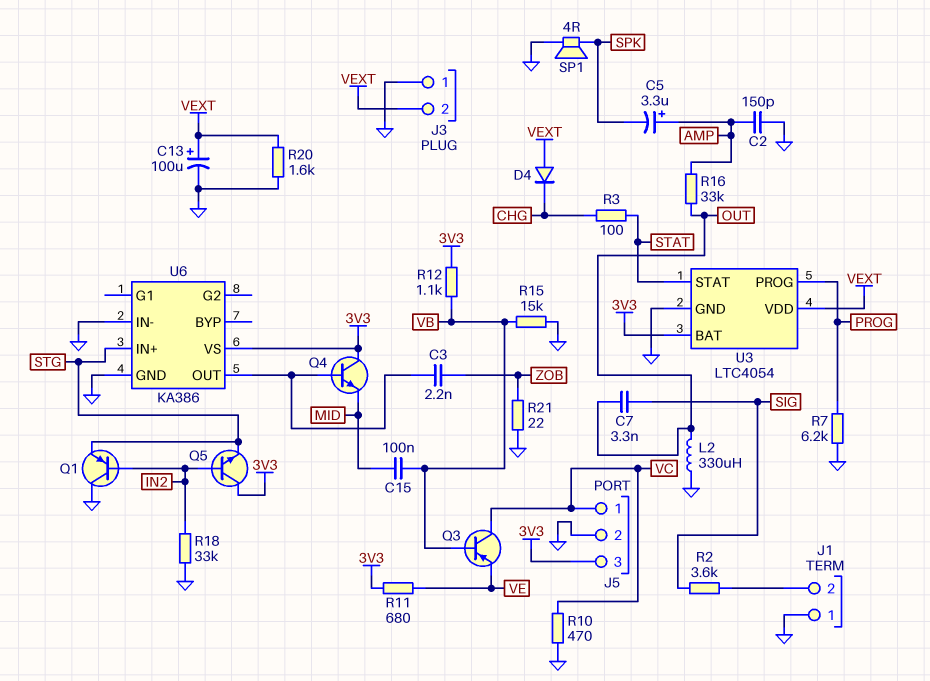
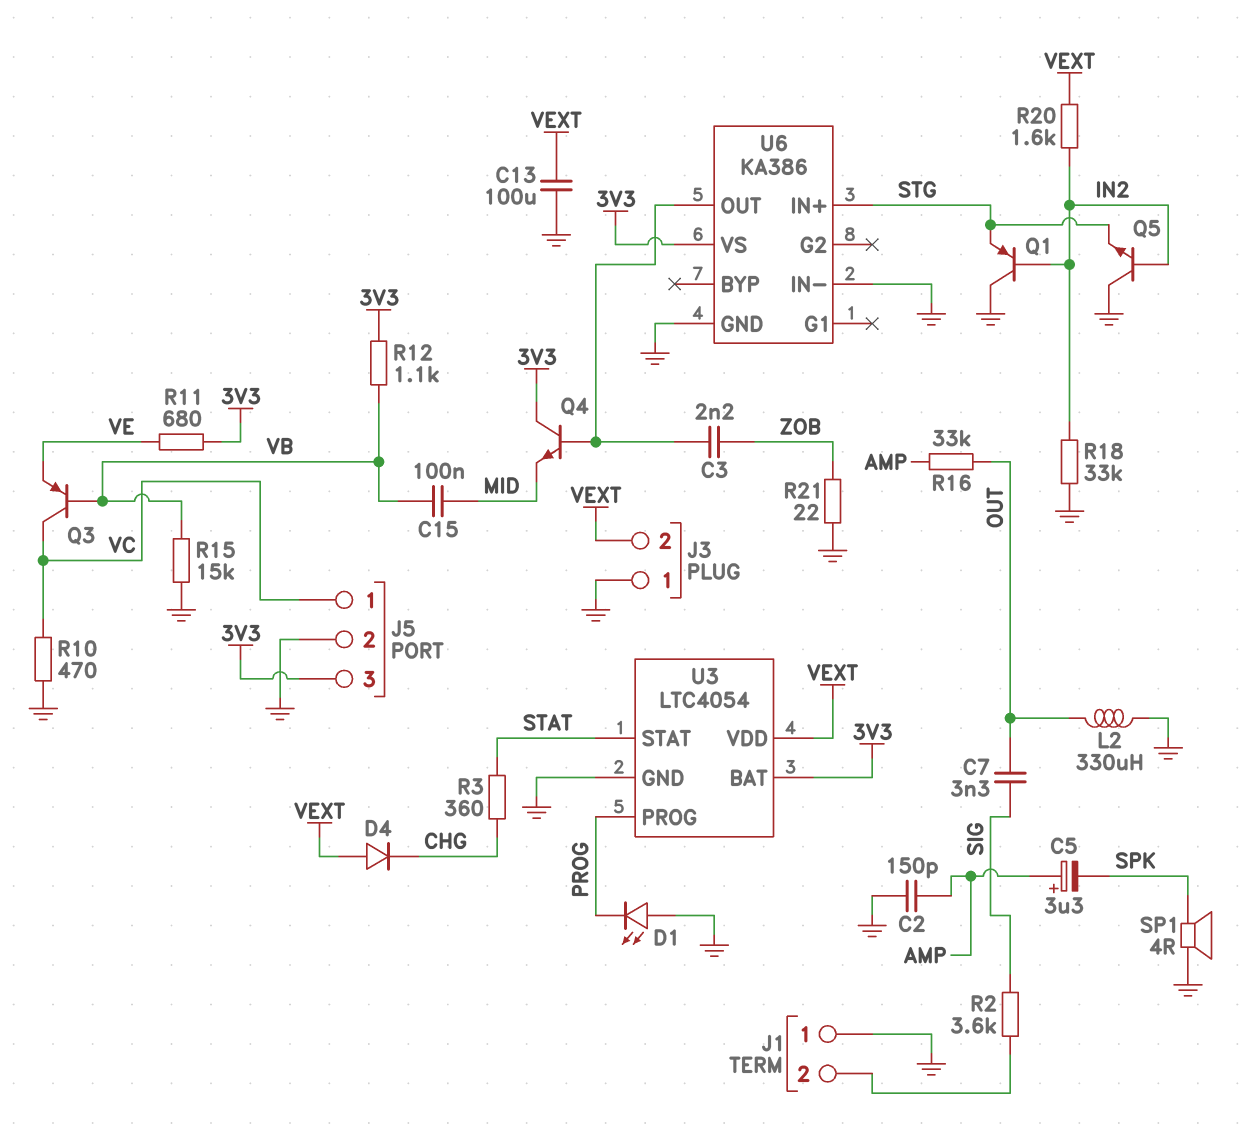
C13: 100uF (plus VEXT, minus GND) -> 100uF (GND, VEXT)
D1: none -> LED (A GND, K PROG)
Q5: NPN (B IN2, C 3V3, E STG) -> NPN (B IN2, C GND, E STG)
R3: 100 (CHG, STAT) -> 360 (CHG, STAT)
R7: 6.2k (GND, PROG) -> none
R20: 1.6k (GND, VEXT) -> 1.6k (IN2, VEXT)

